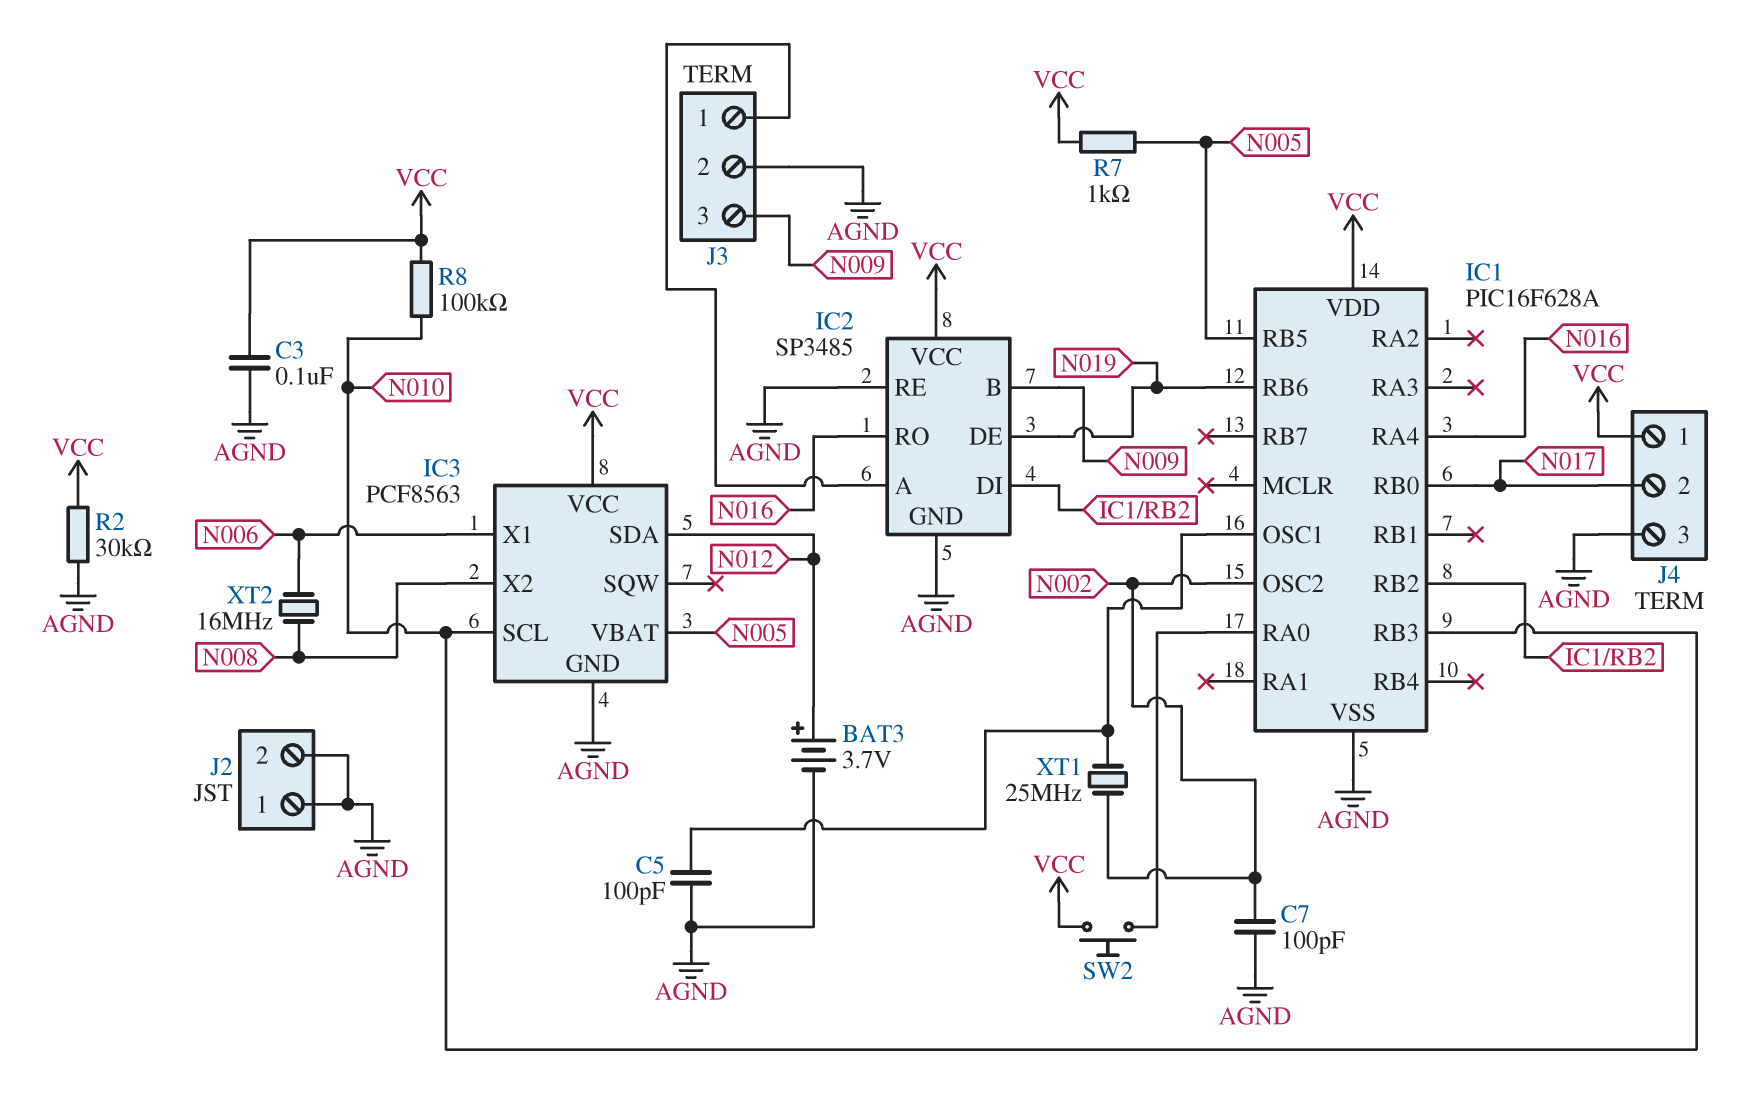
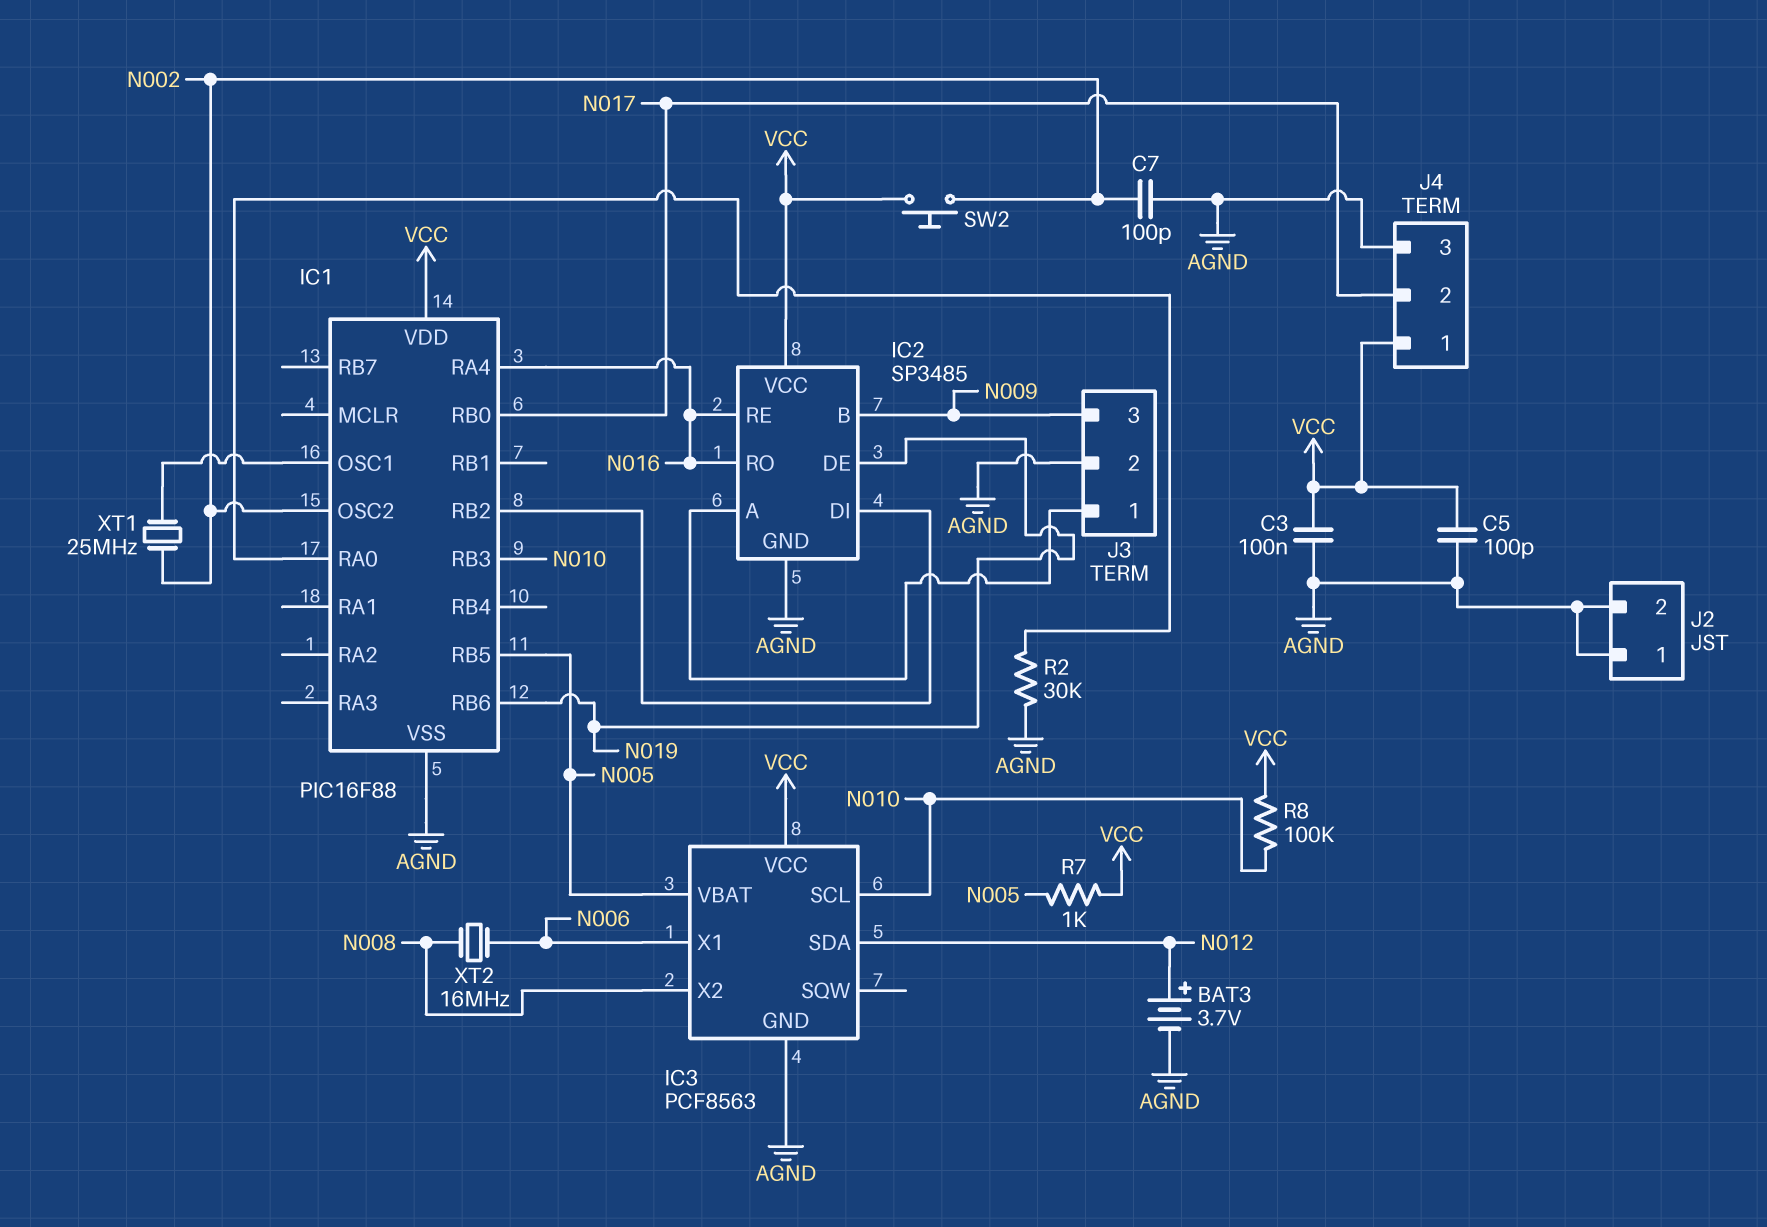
C5: 100pF (AGND, IC1/OSC1) -> 100pF (AGND, VCC)
IC1: PIC16F628A -> PIC16F88
IC2 pin RE: AGND -> N016
R2: 30k (AGND, VCC) -> 30k (AGND, IC1/RA0)
SW2: button (IC1/RA0, VCC) -> button (N002, VCC)

